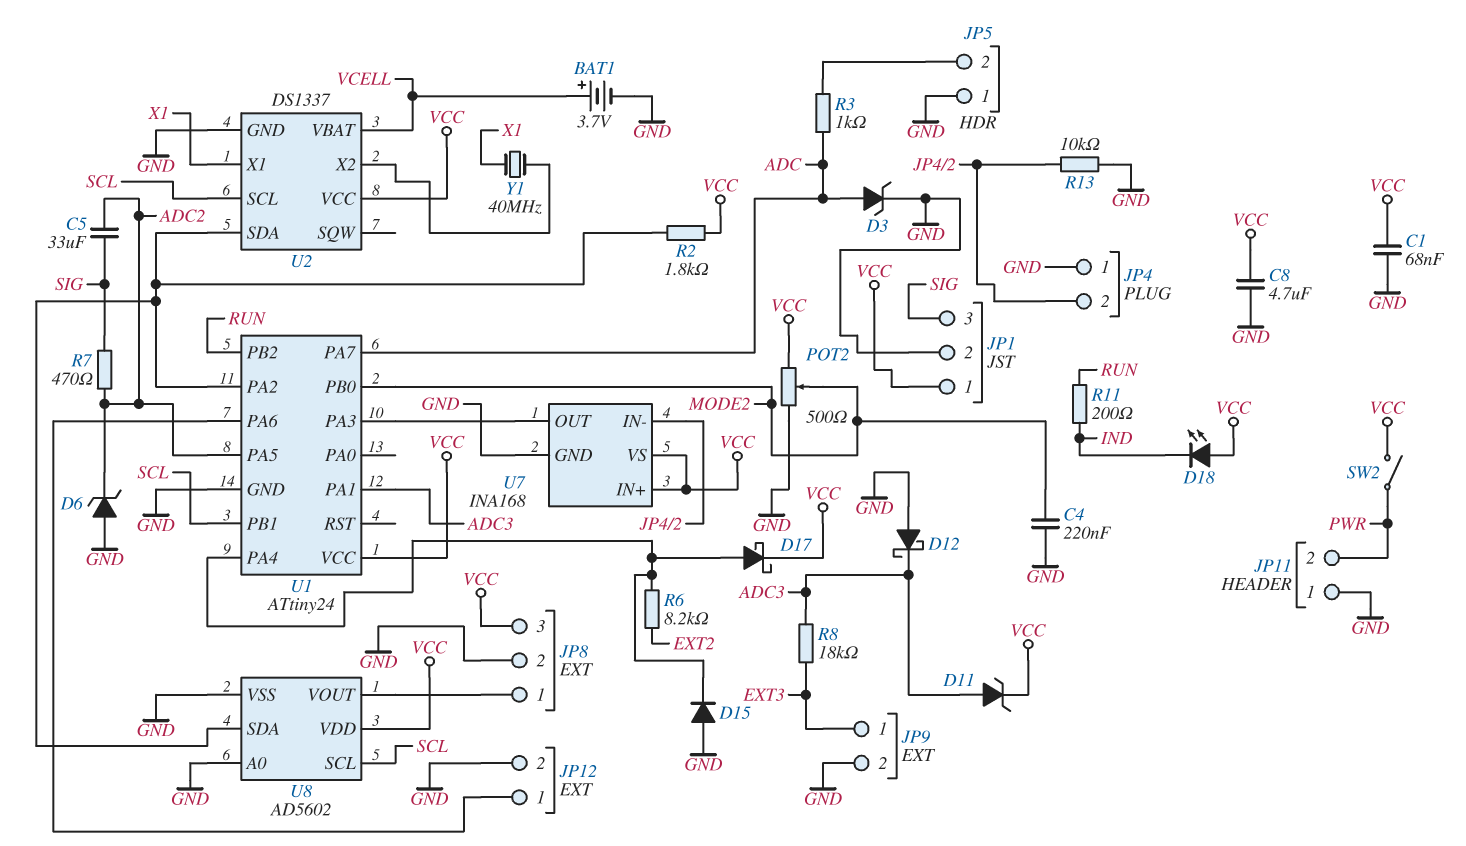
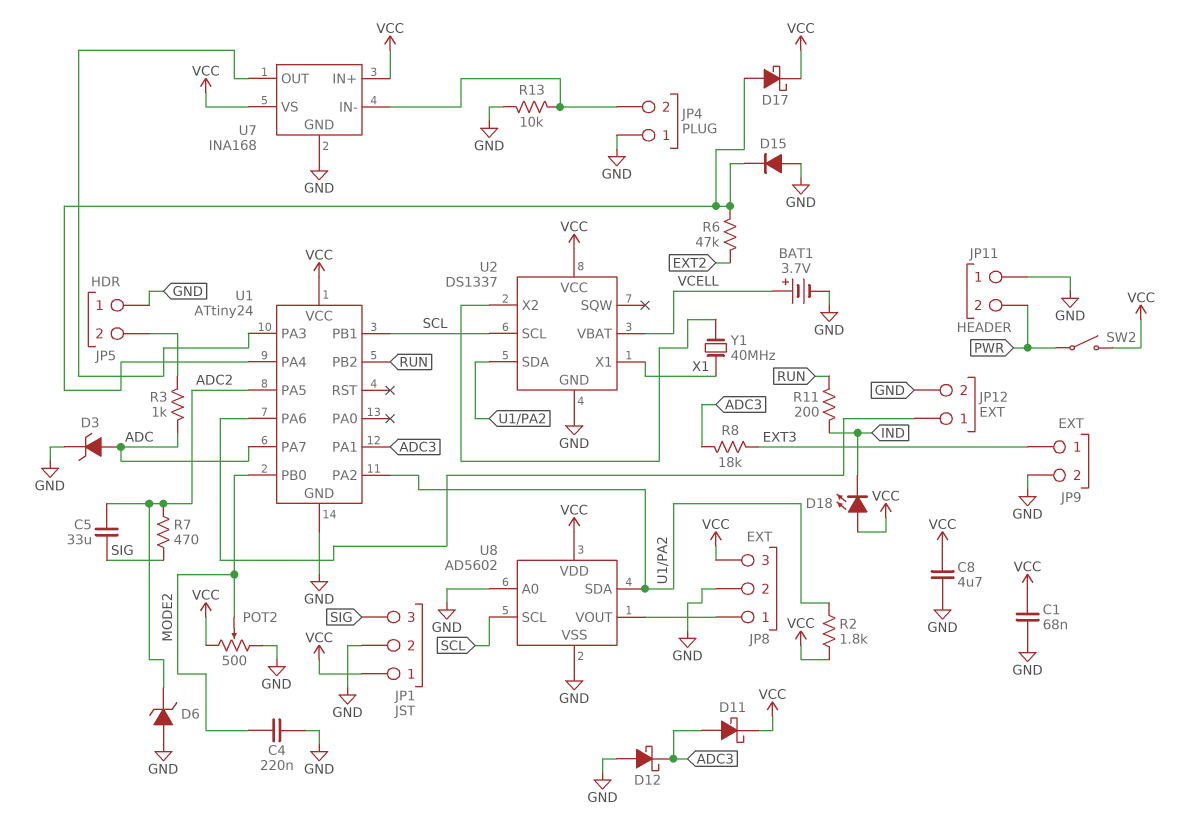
D11: zener (A ADC3, K VCC) -> schottky (A ADC3, K VCC)
R6: 8.2k (EXT2, U1/PA4) -> 47k (EXT2, U1/PA4)

